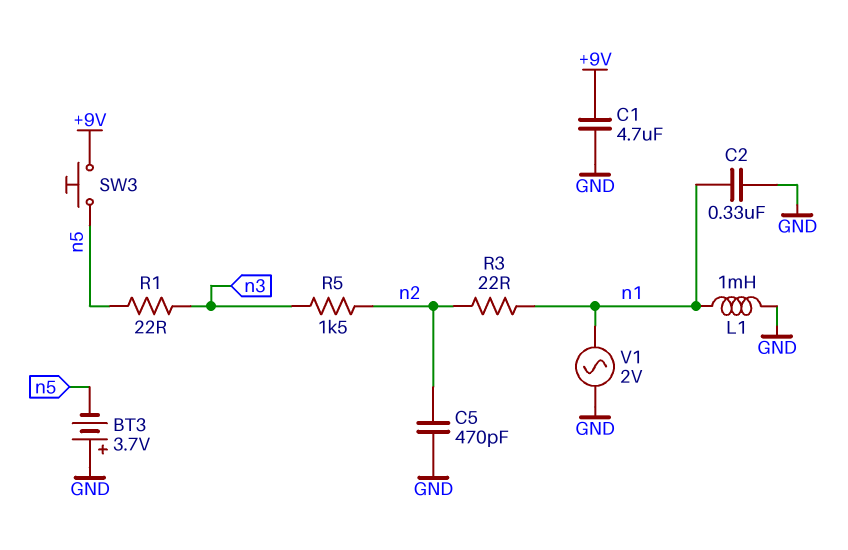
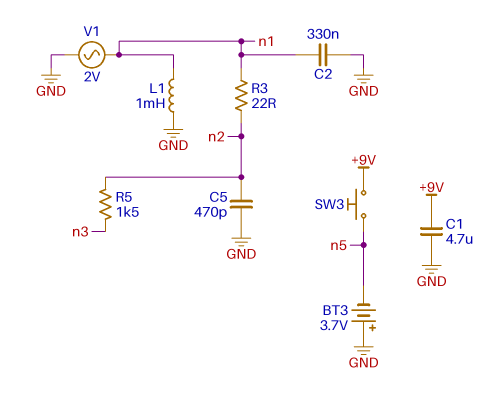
R1: 22 (n3, n5) -> none

